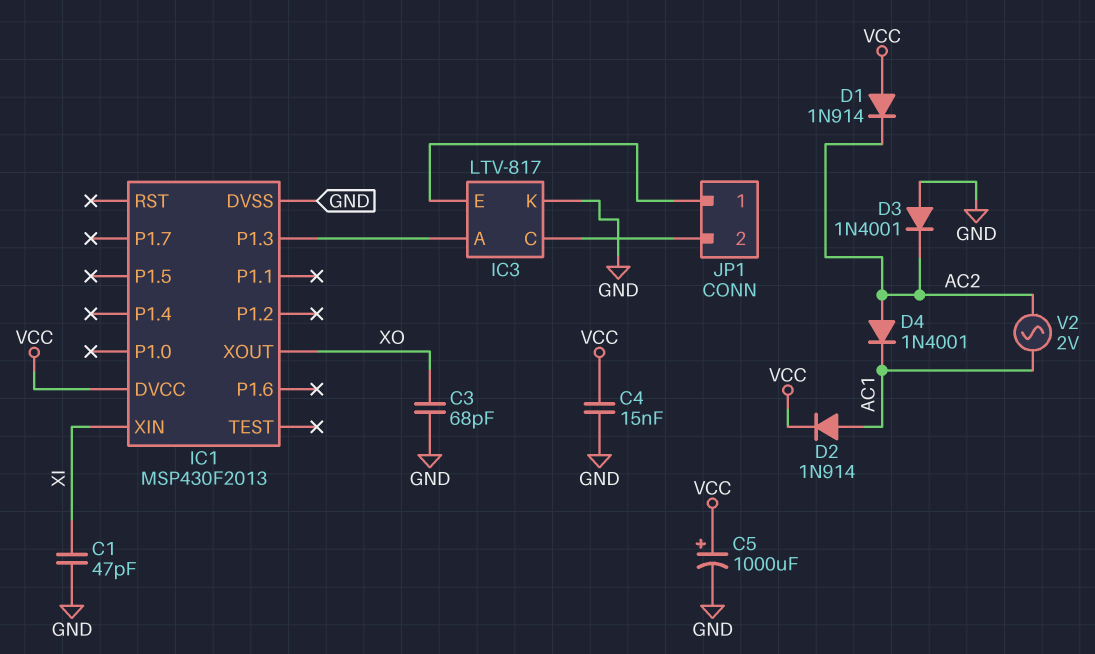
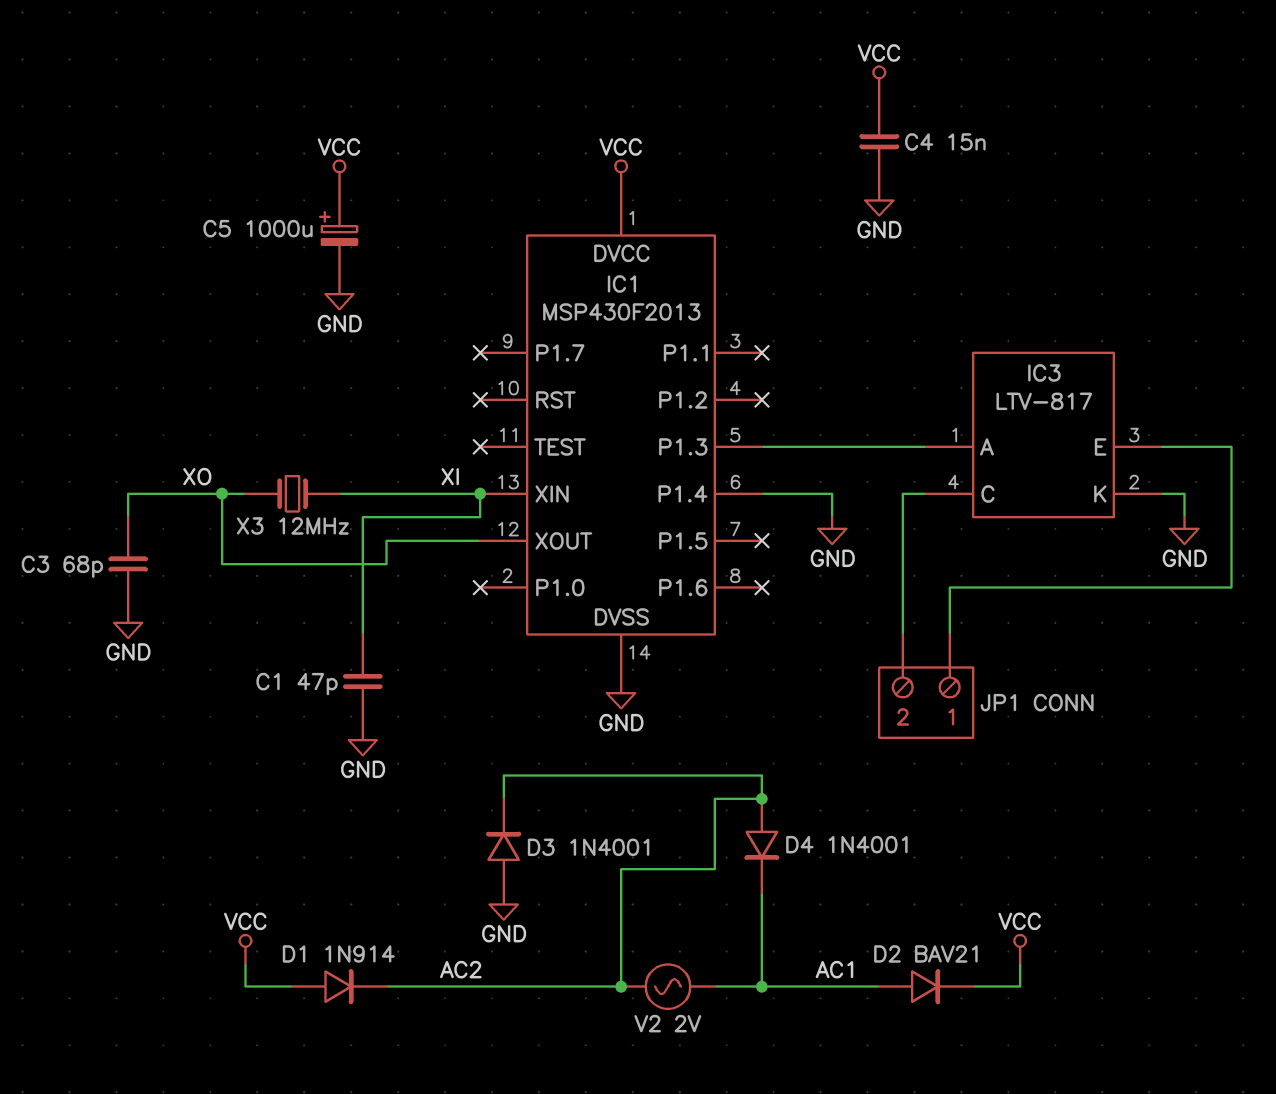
D2: diode 1N914 (A AC1, K VCC) -> diode BAV21 (A AC1, K VCC)
IC1 pin P1.4: none -> GND
X3: none -> 12MHz (XI, XO)

